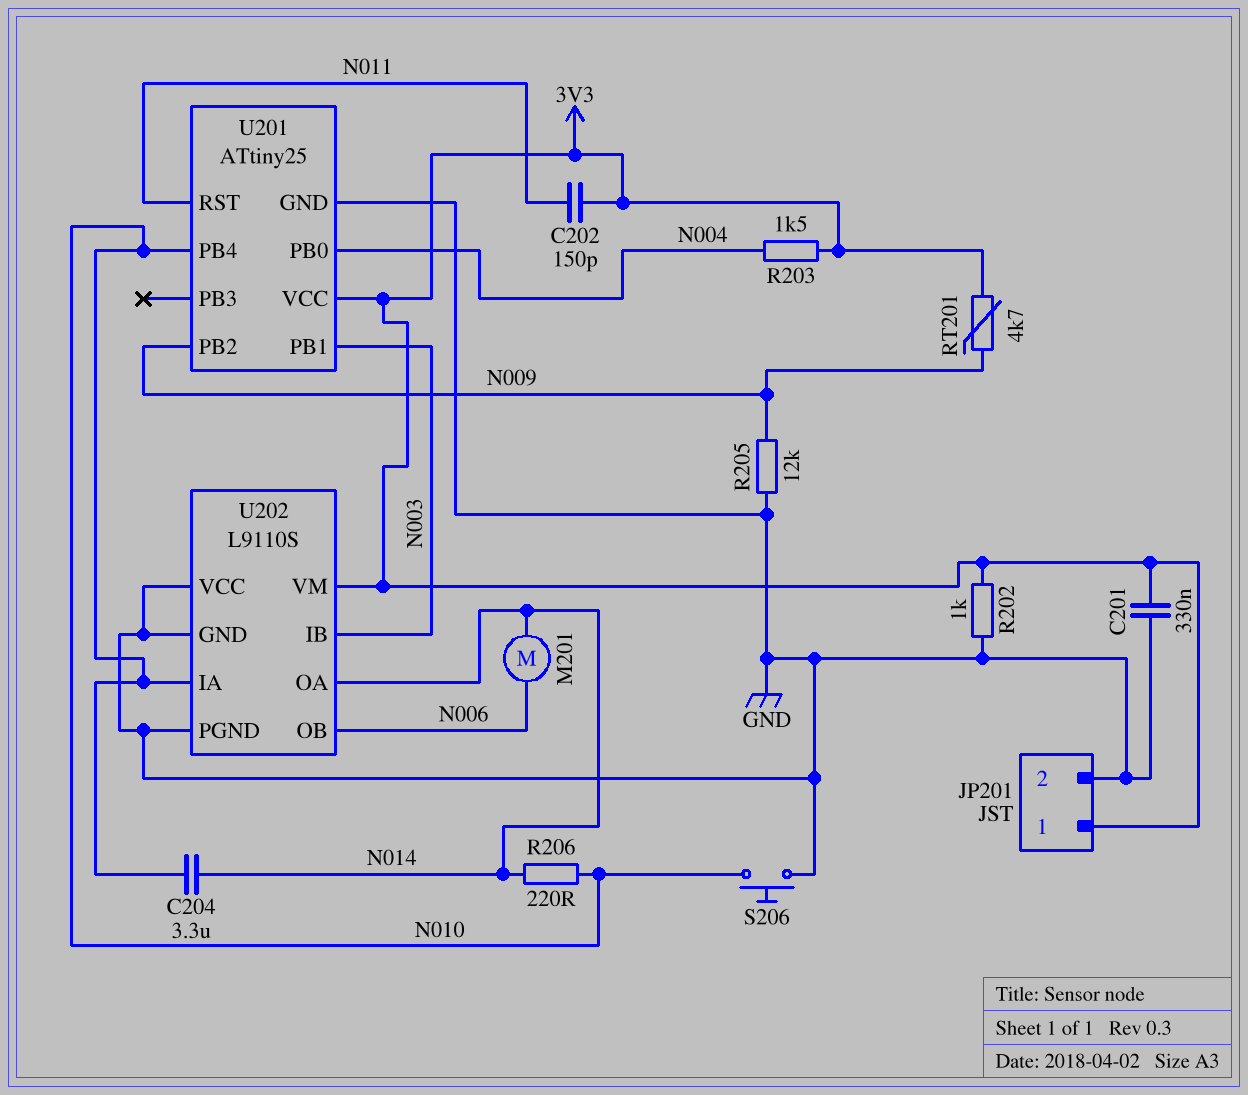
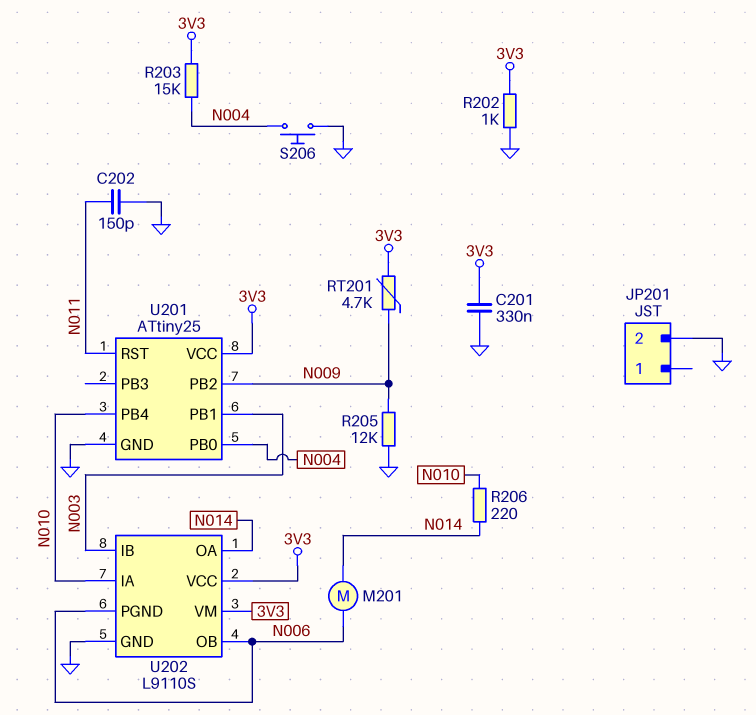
C202: 150pF (3V3, N011) -> 150pF (GND, N011)
C204: 3.3uF (N010, N014) -> none
JP201 pin 1: 3V3 -> none
R203: 1.5k (3V3, N004) -> 15k (3V3, N004)
S206: button (GND, N010) -> button (GND, N004)
U202 pin PGND: GND -> N006
U202 pin VCC: GND -> 3V3

